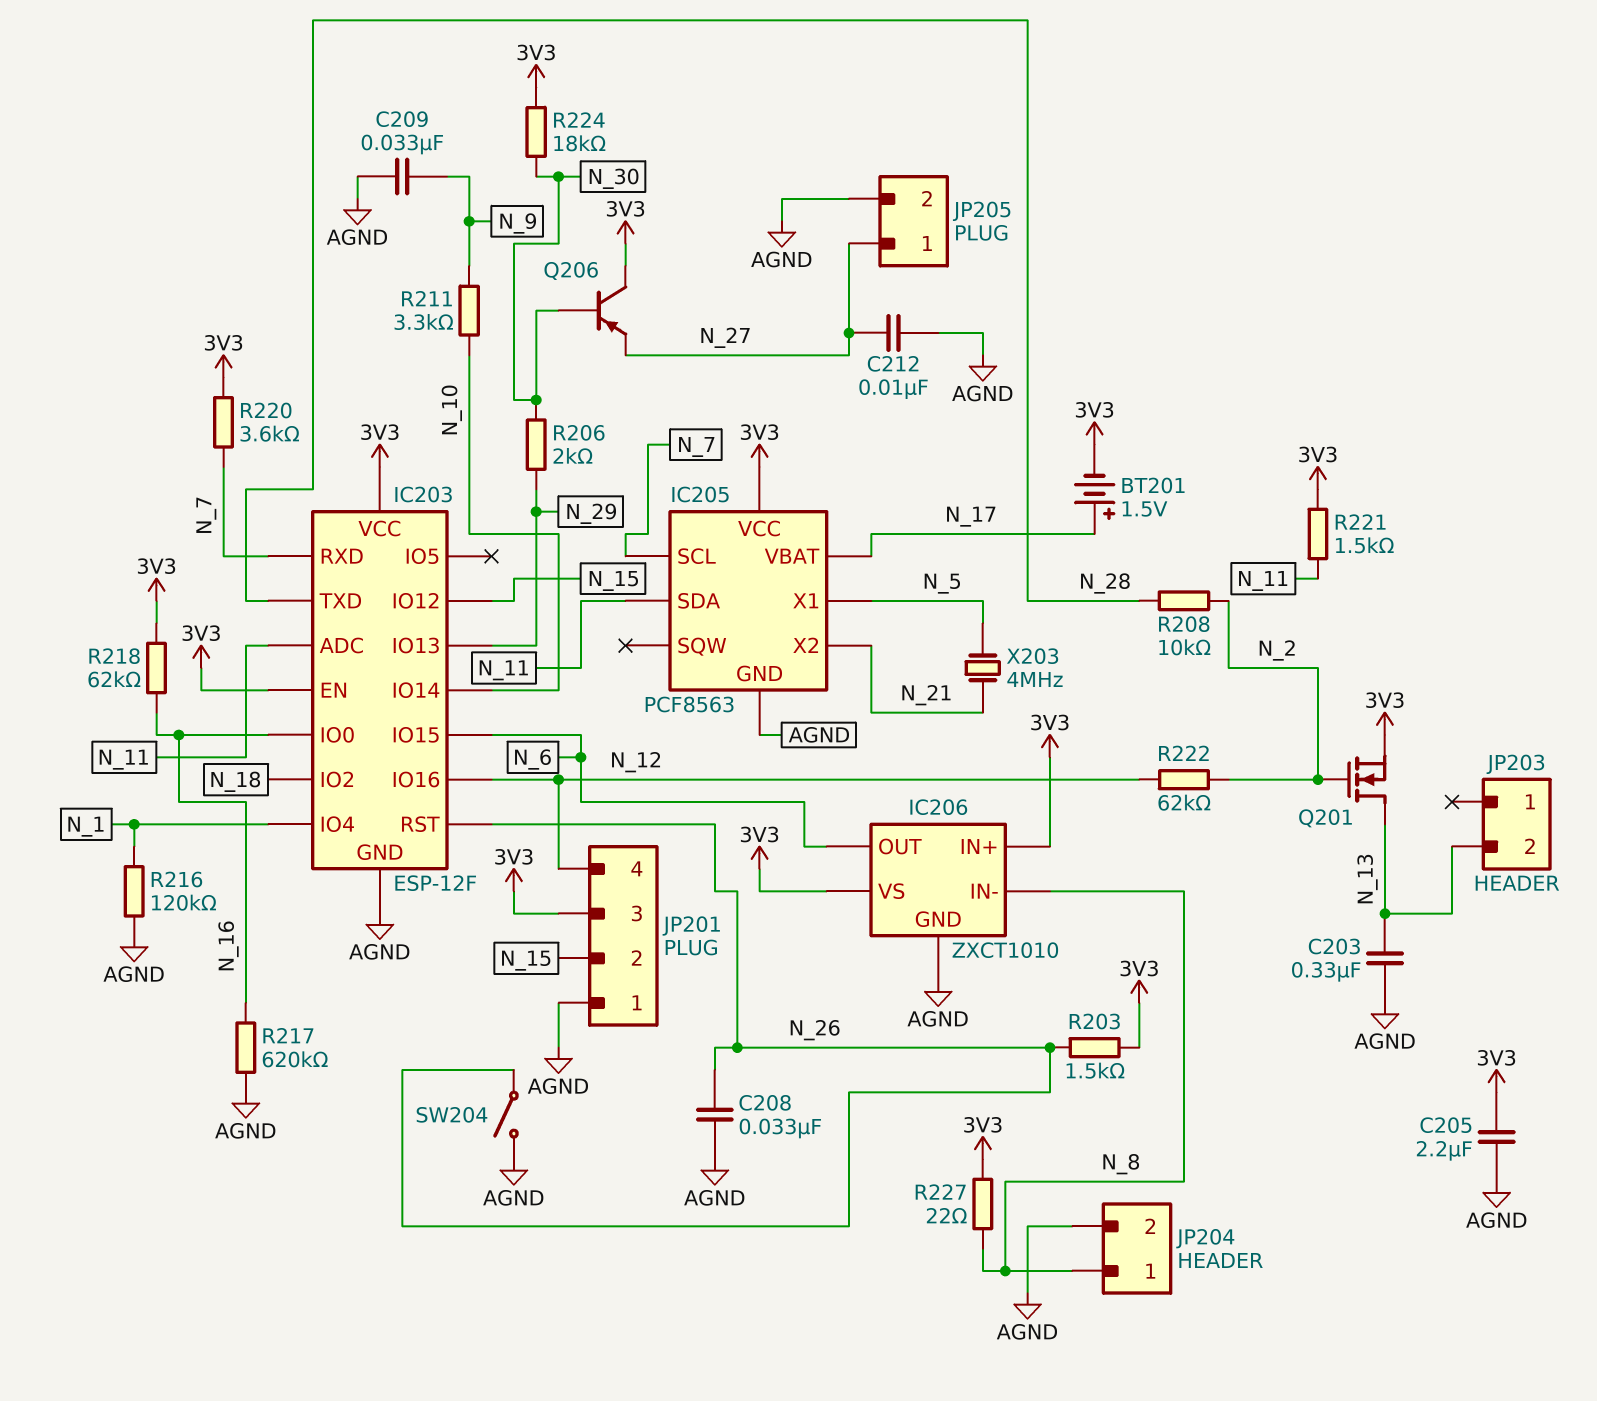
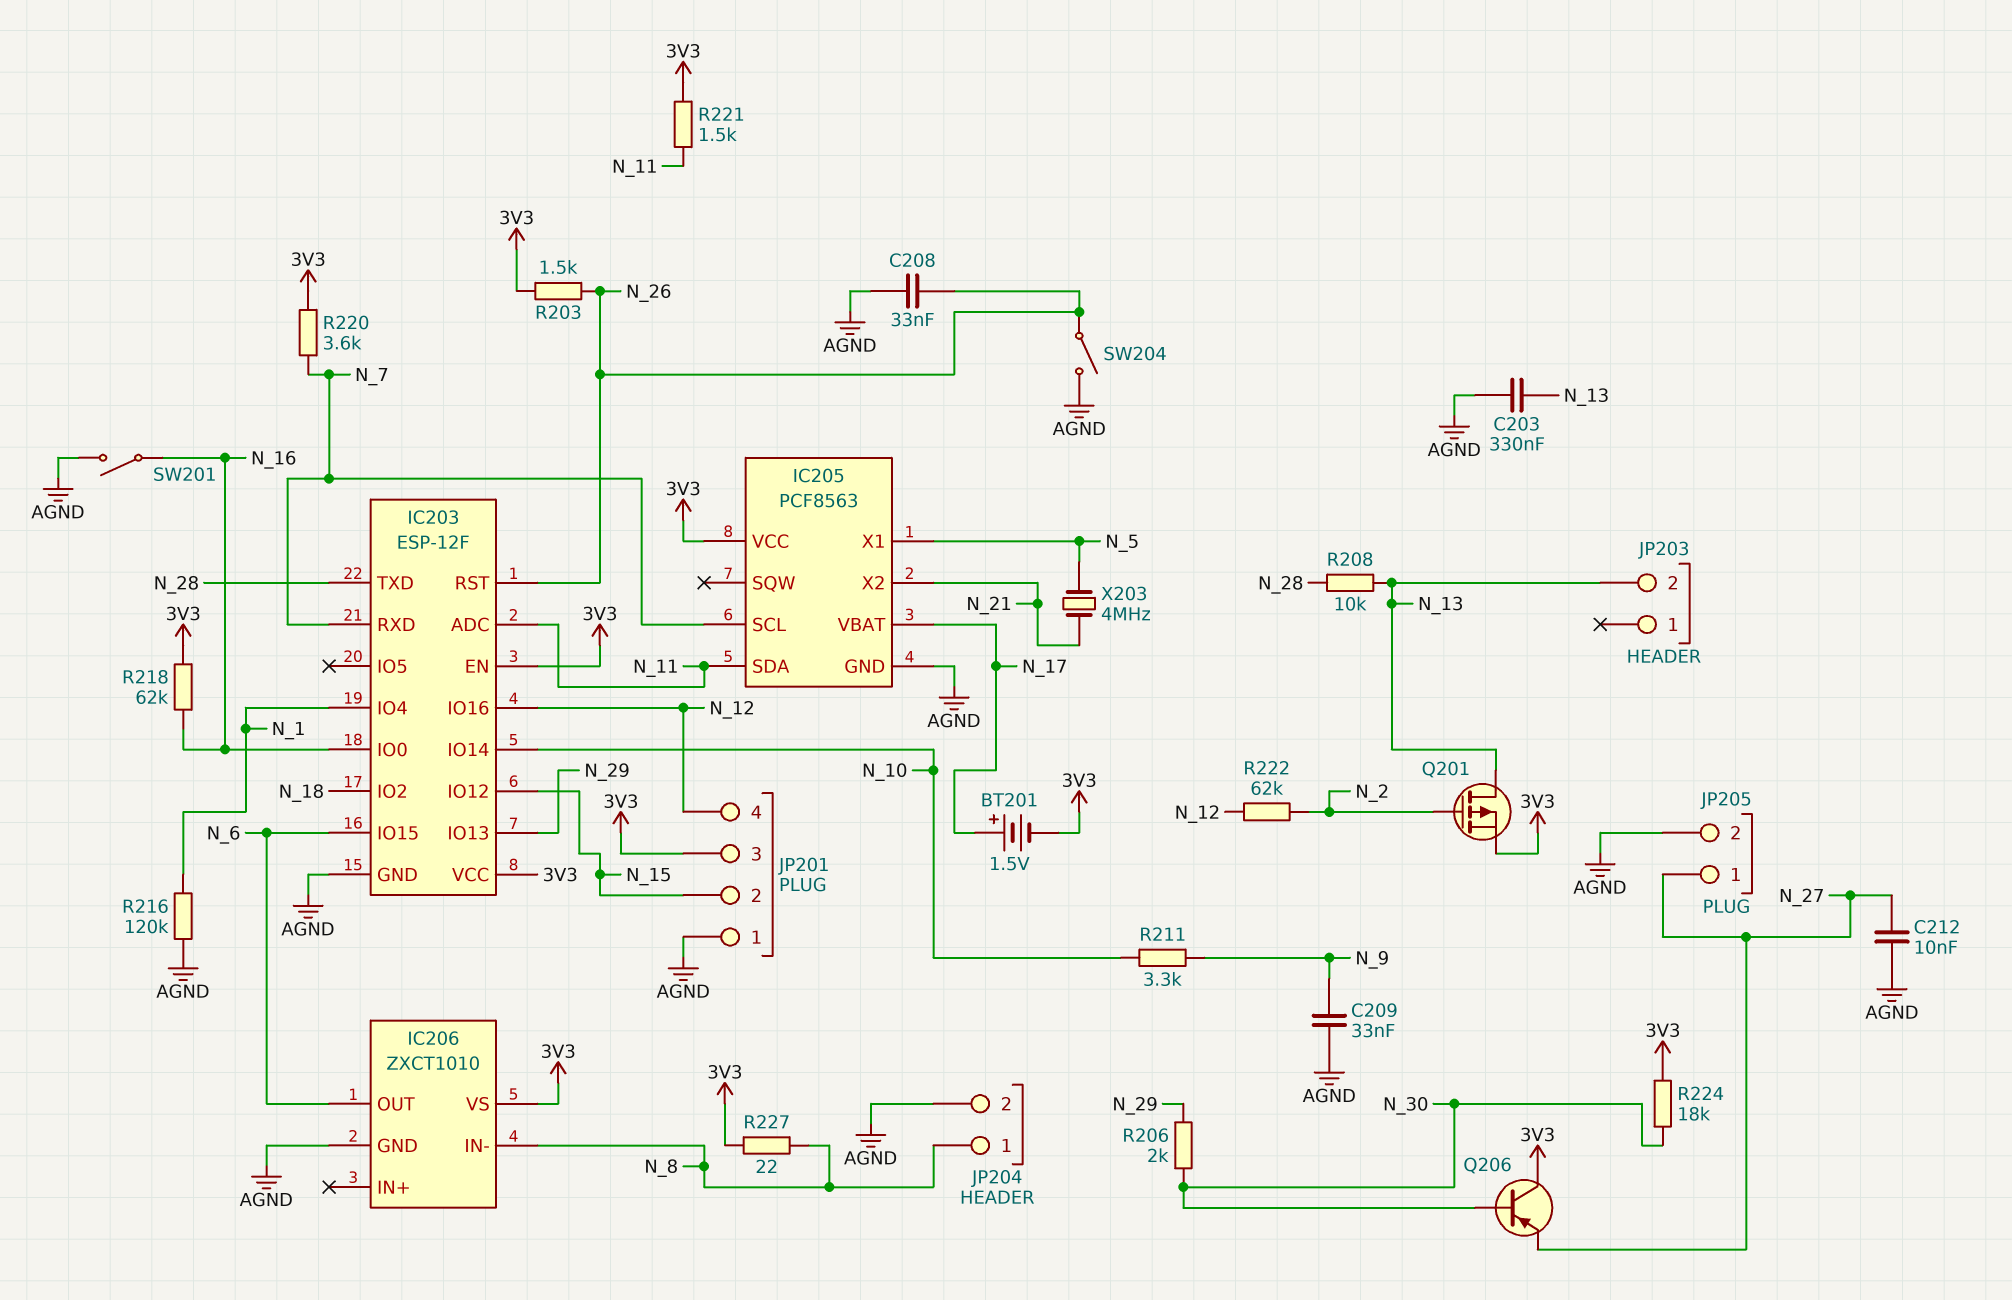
C205: 2.2uF (3V3, AGND) -> none
IC206 pin IN+: 3V3 -> none
Q201: NMOS (G N_2, D N_13, S 3V3) -> PMOS (G N_2, D N_13, S 3V3)
R208: 10k (N_2, N_28) -> 10k (N_13, N_28)
R217: 620k (AGND, N_16) -> none
SW201: none -> switch (AGND, N_16)

